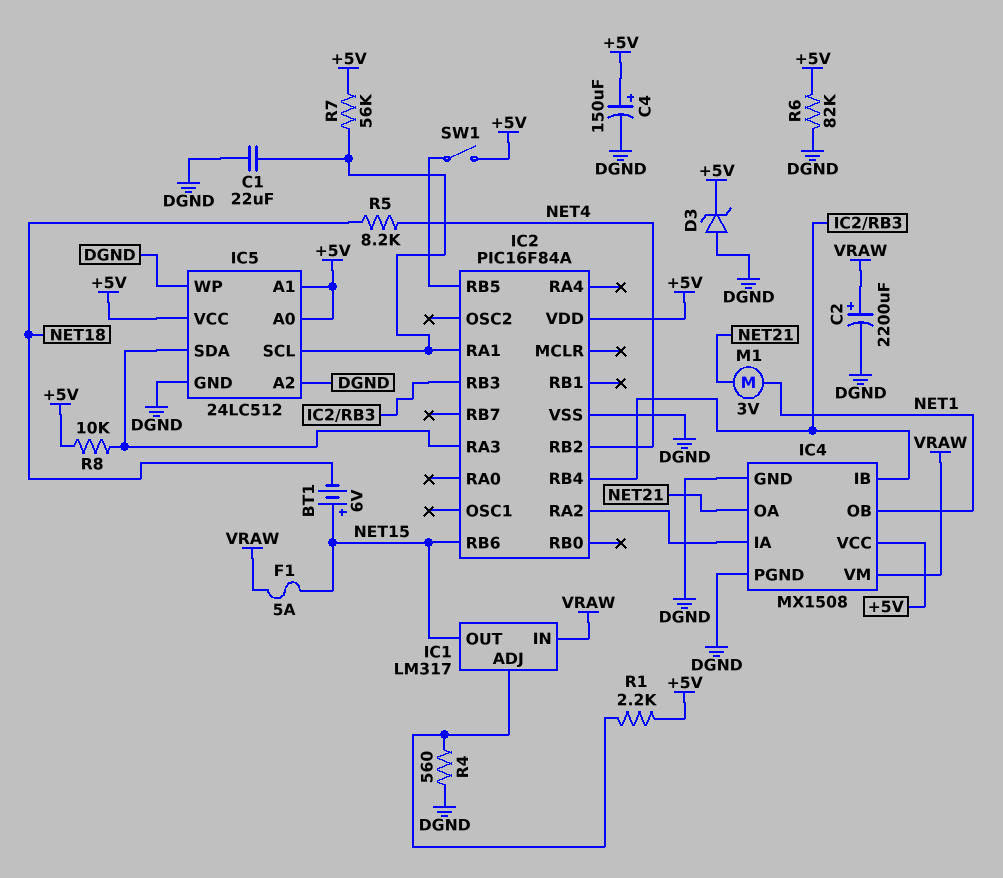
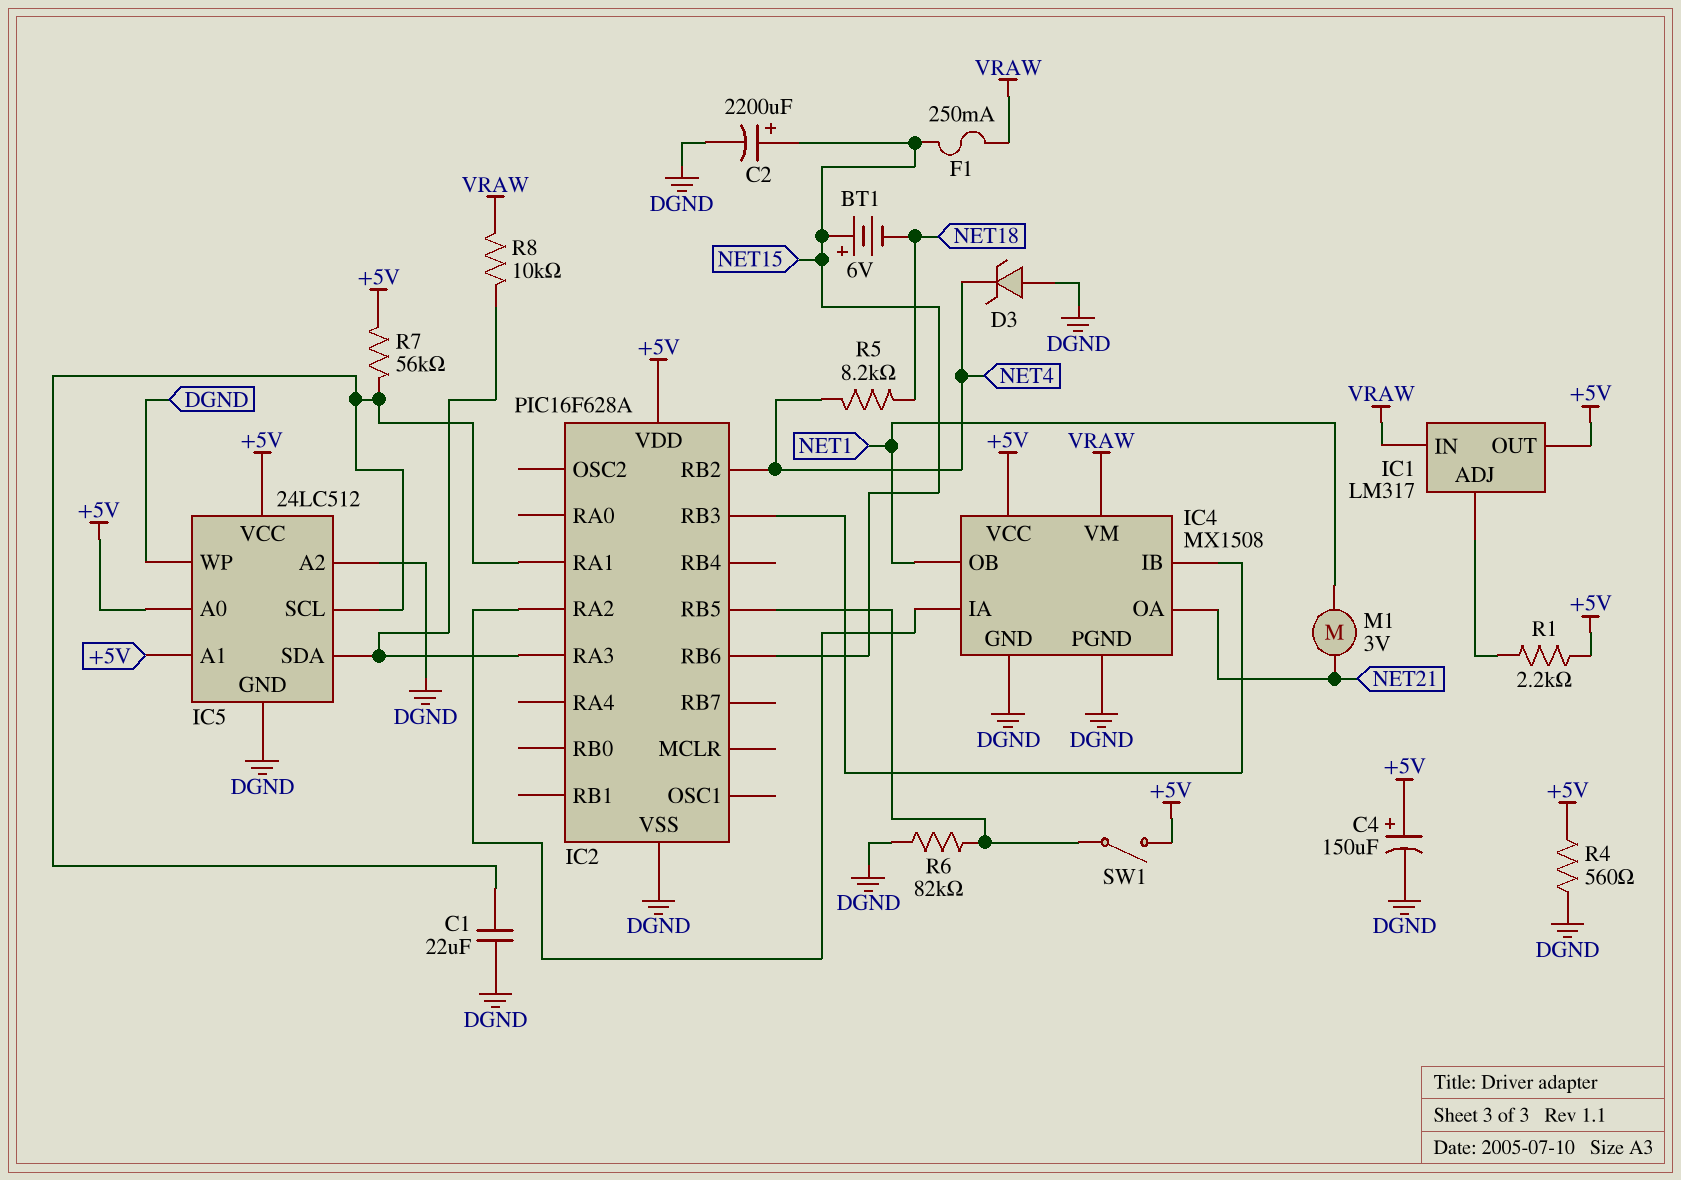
C2: 2200uF (plus VRAW, minus DGND) -> 2200uF (plus NET15, minus DGND)
D3: zener (A DGND, K +5V) -> zener (A DGND, K NET4)
F1: 5A (NET15, VRAW) -> 250mA (NET15, VRAW)
IC1 pin OUT: NET15 -> +5V
IC2: PIC16F84A -> PIC16F628A
IC2 pin RB4: IC2/RB3 -> none
R4: 560 (DGND, IC1/ADJ) -> 560 (+5V, DGND)
R6: 82k (+5V, DGND) -> 82k (DGND, IC2/RB5)
R8: 10k (+5V, IC2/RA3) -> 10k (IC2/RA3, VRAW)

